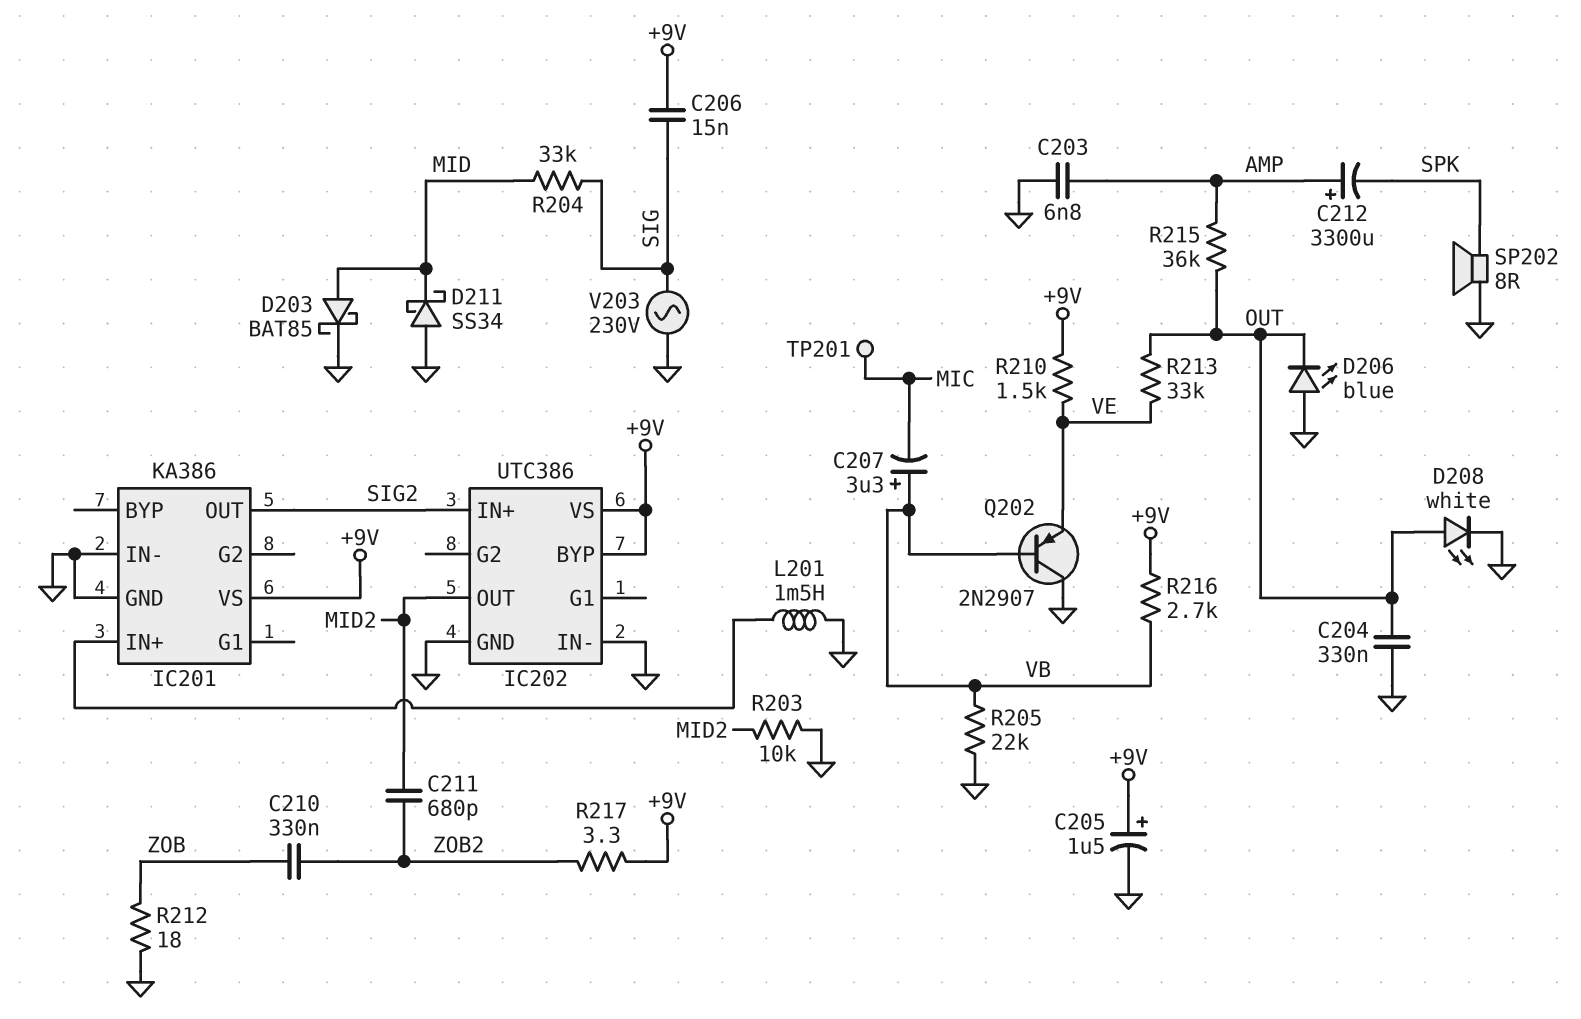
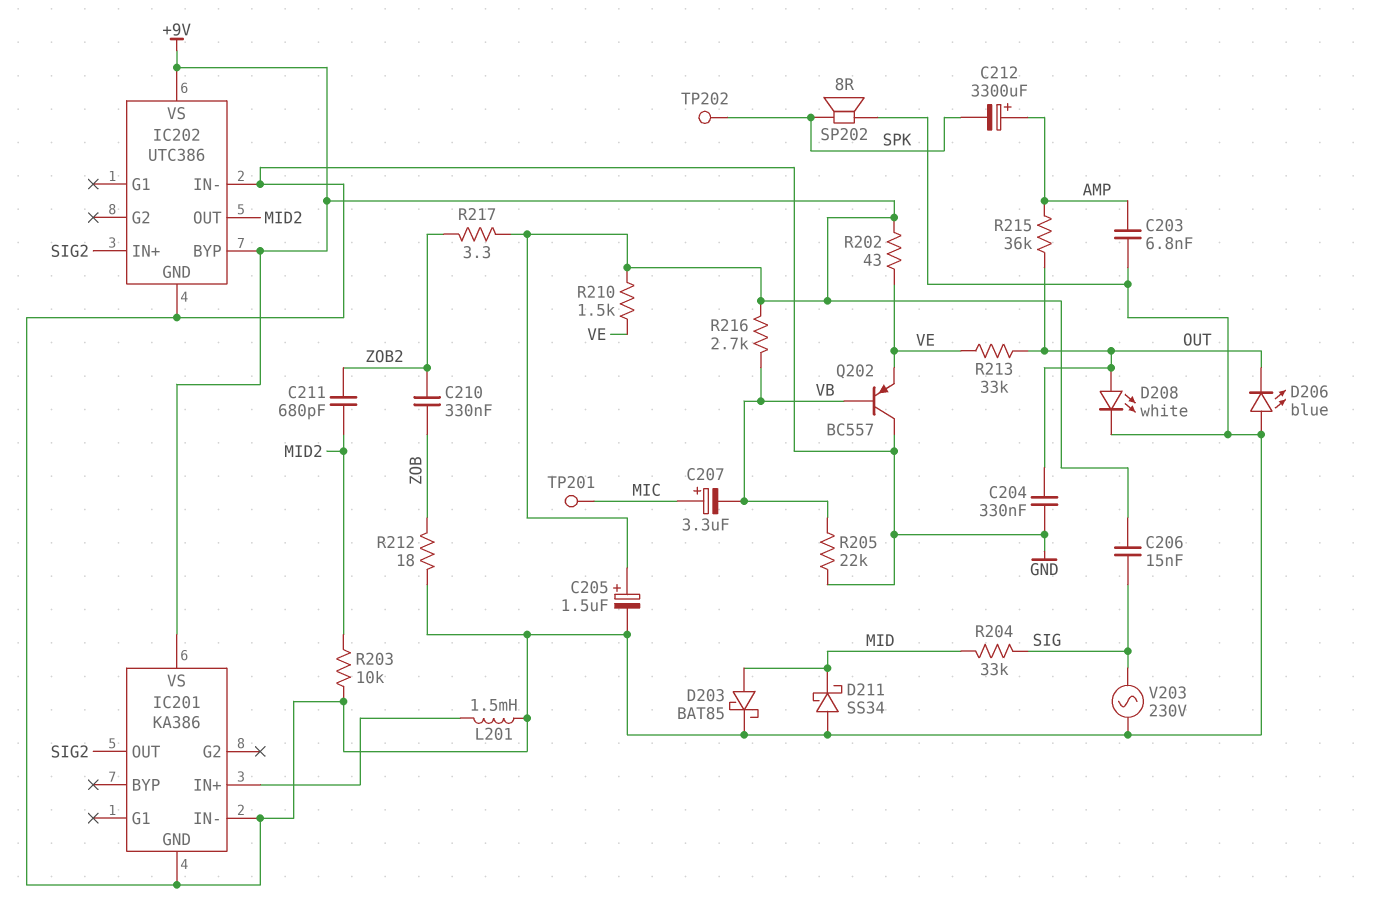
C207: 3.3uF (plus VB, minus MIC) -> 3.3uF (plus MIC, minus VB)
Q202: PNP 2N2907 (B VB, C GND, E VE) -> PNP BC557 (B VB, C GND, E VE)
R202: none -> 43 (+9V, VE)
TP202: none -> test point (SPK)

